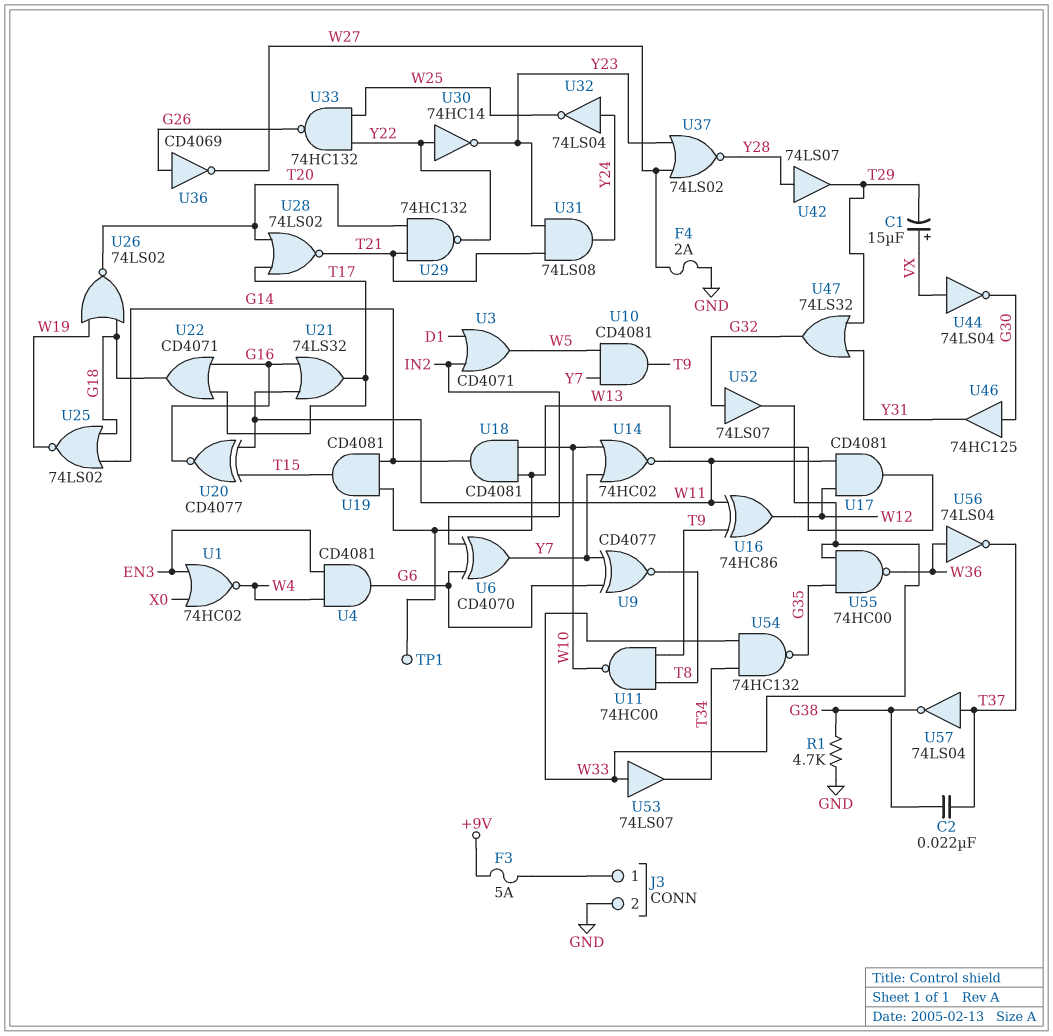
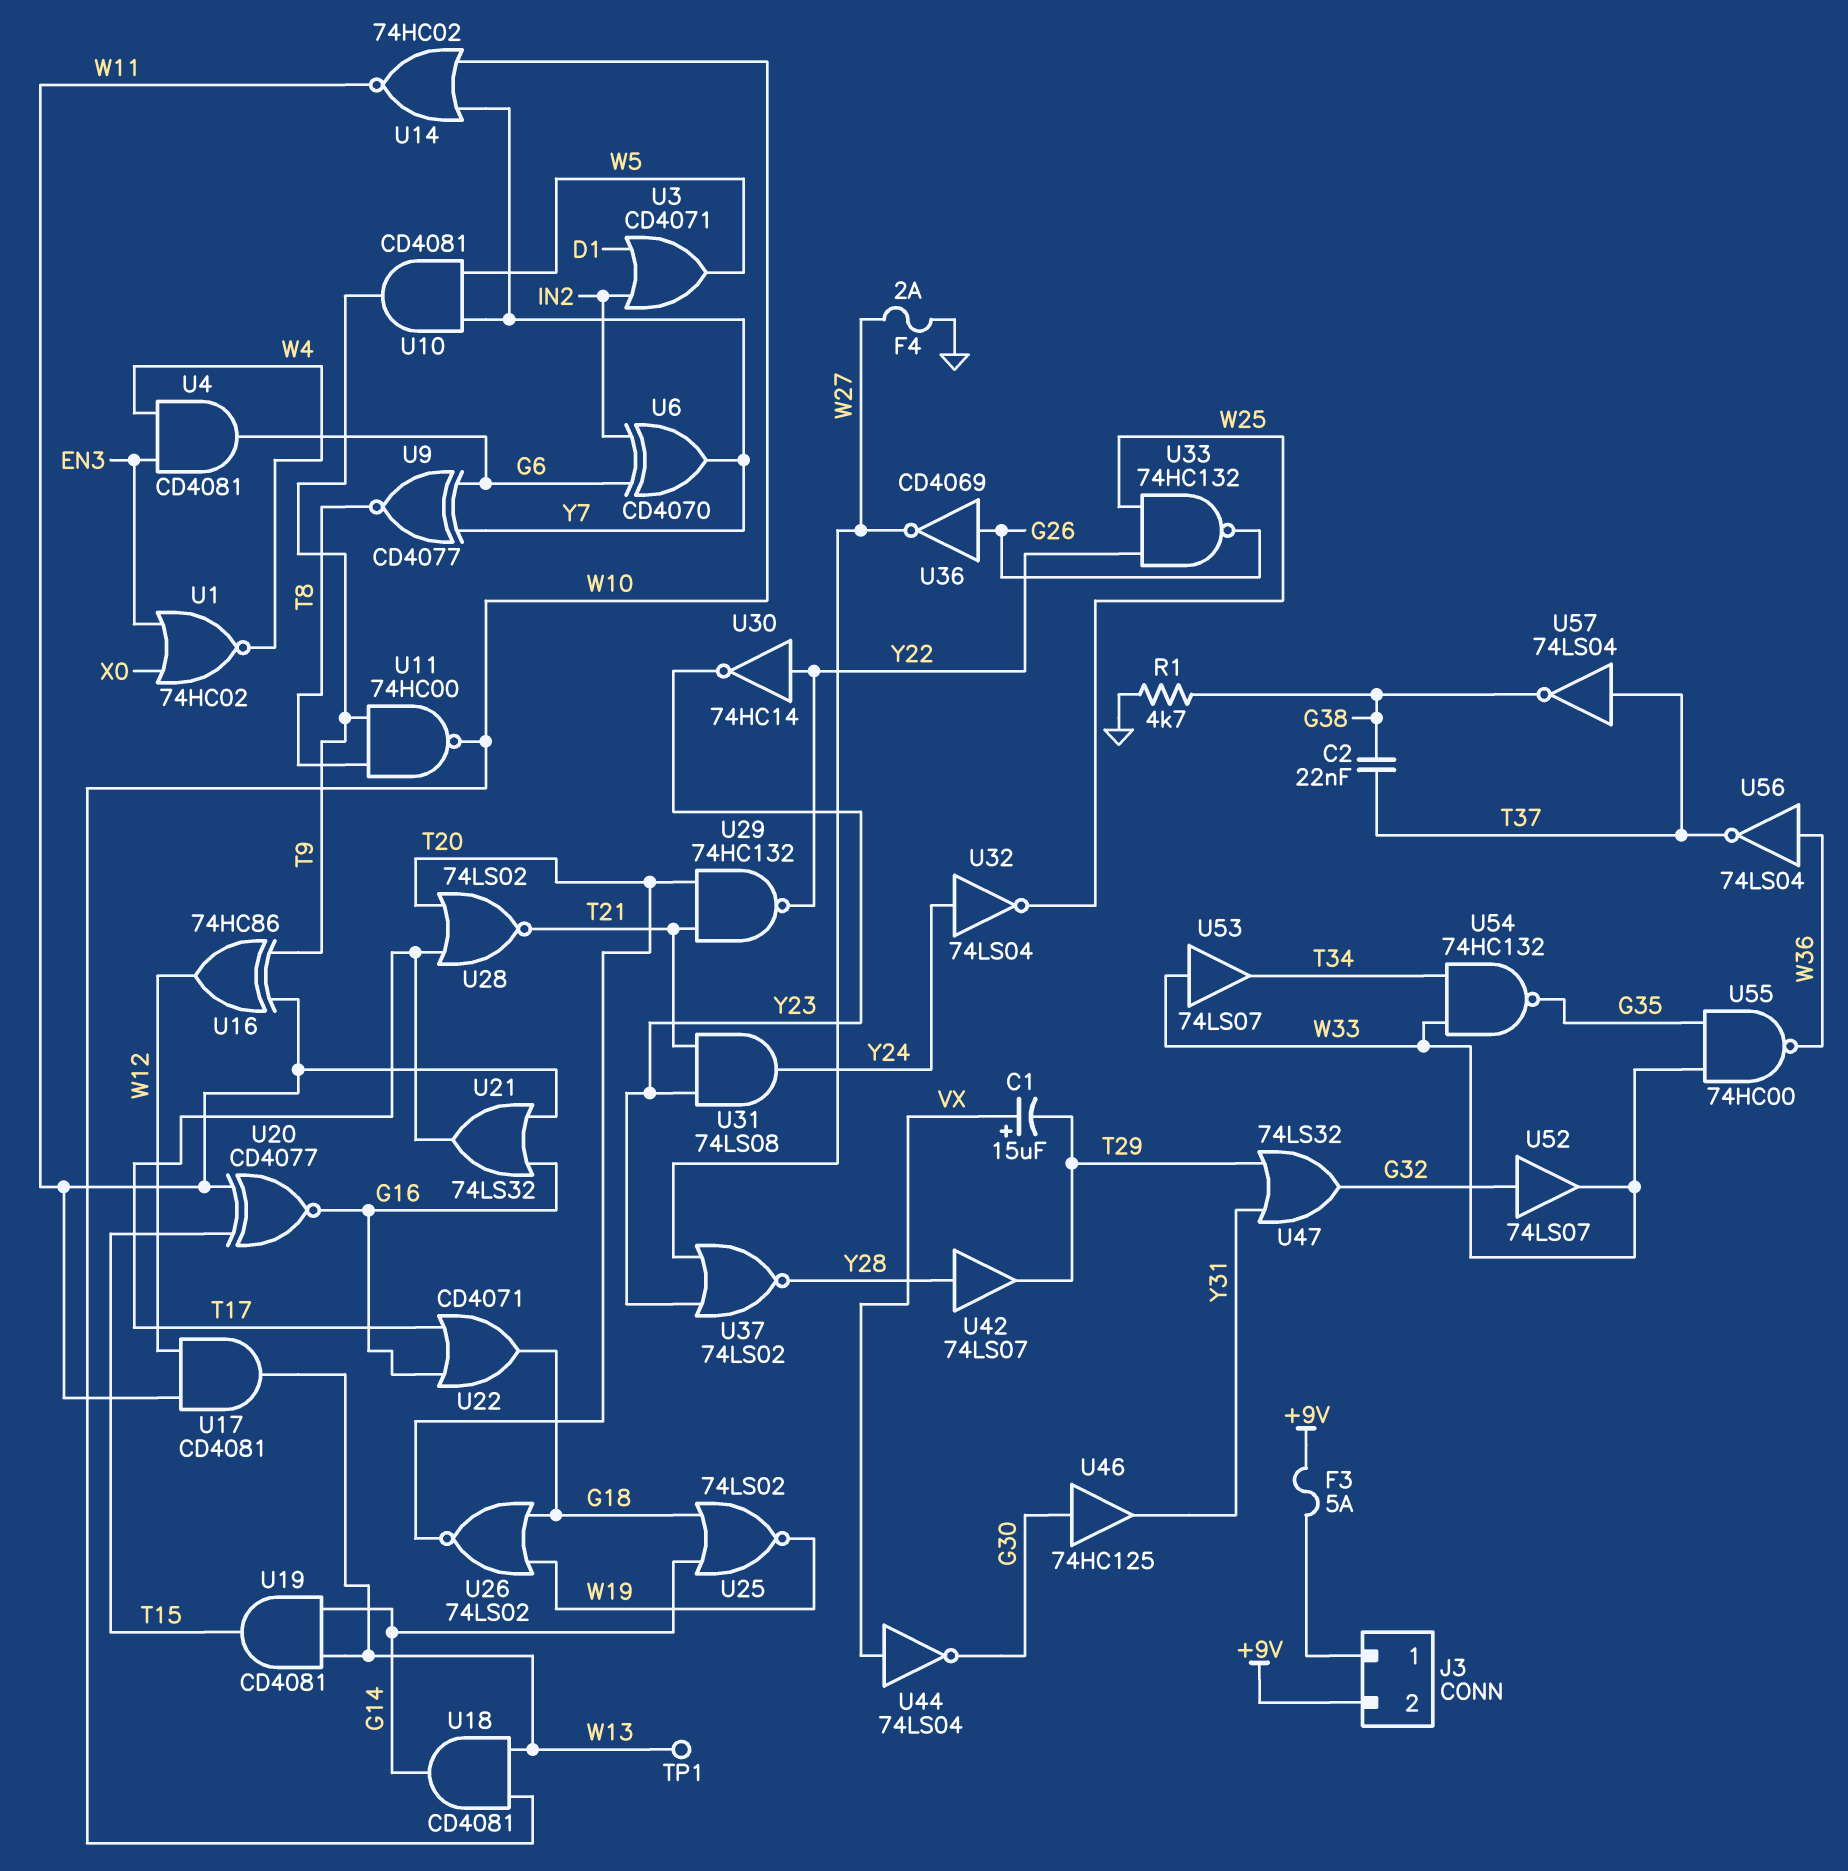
J3 pin 2: GND -> +9V

